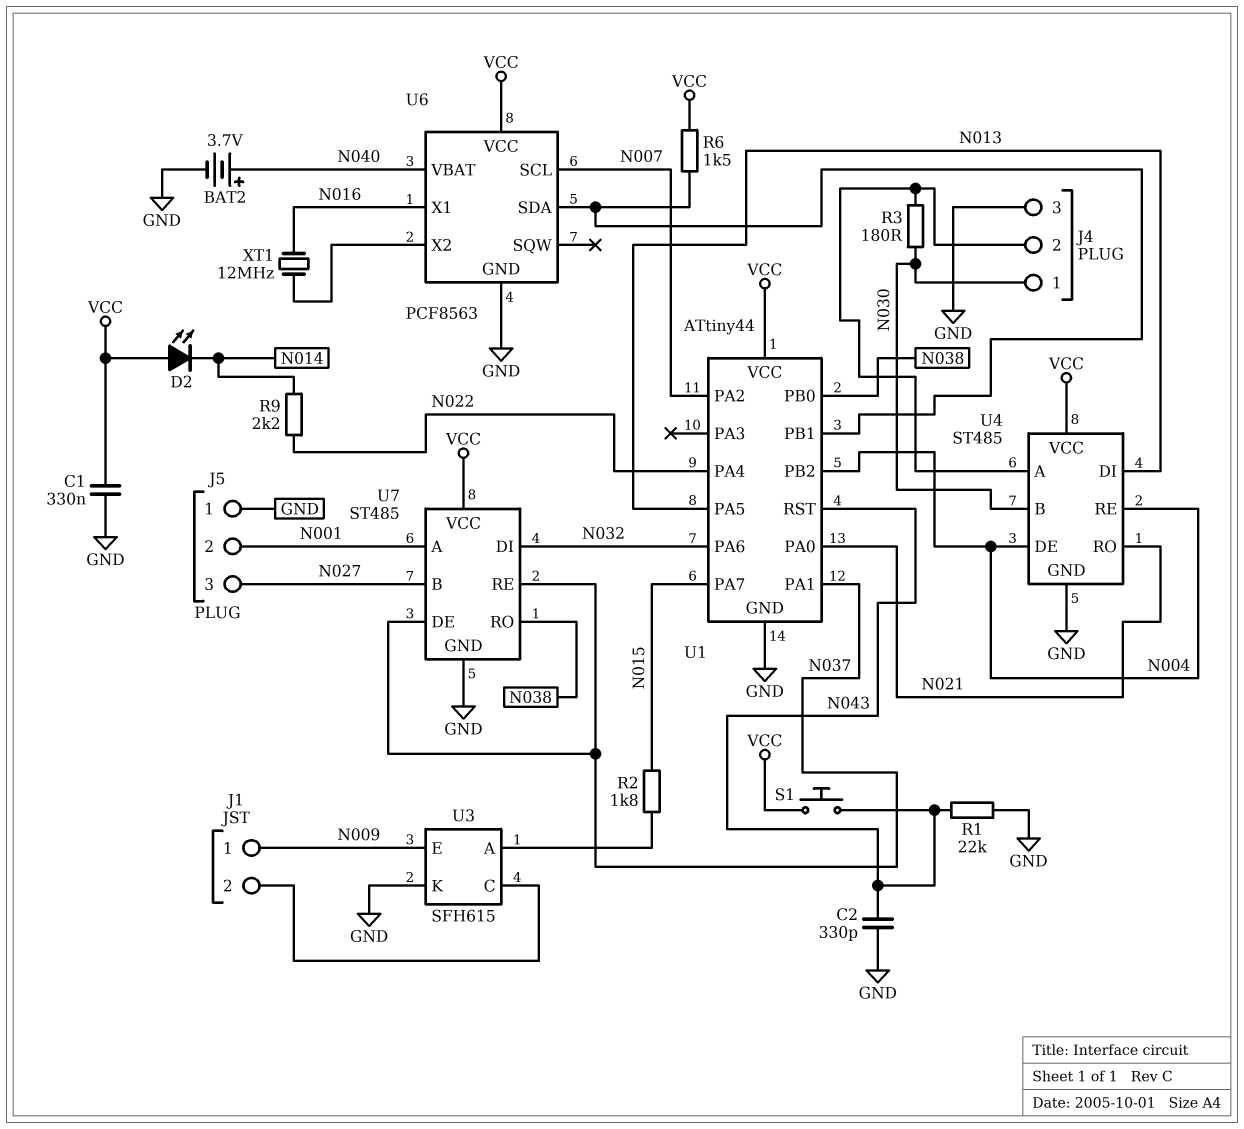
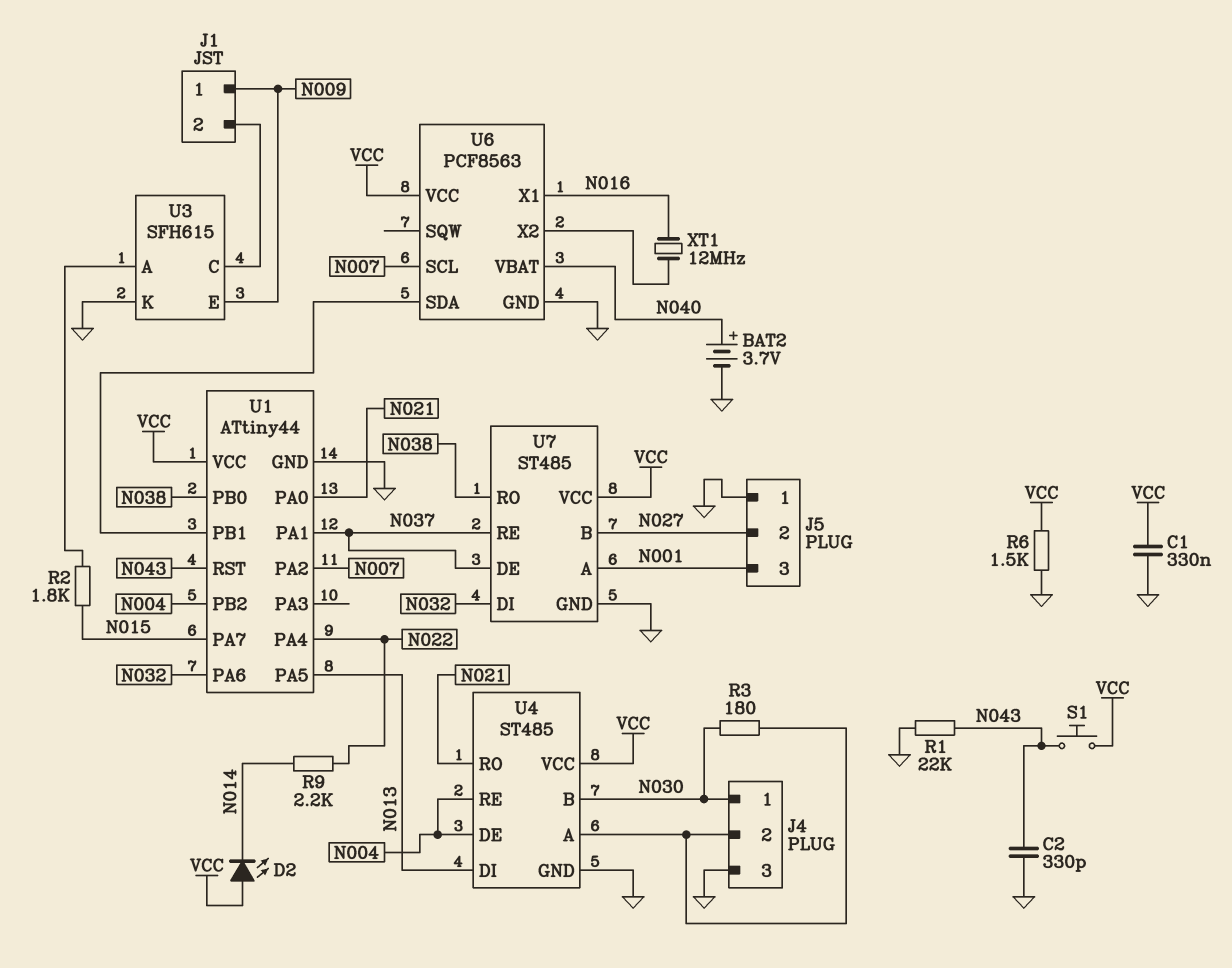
J5 pin 2: N001 -> N027
J5 pin 3: N027 -> N001
R6: 1.5k (U1/PB1, VCC) -> 1.5k (GND, VCC)

